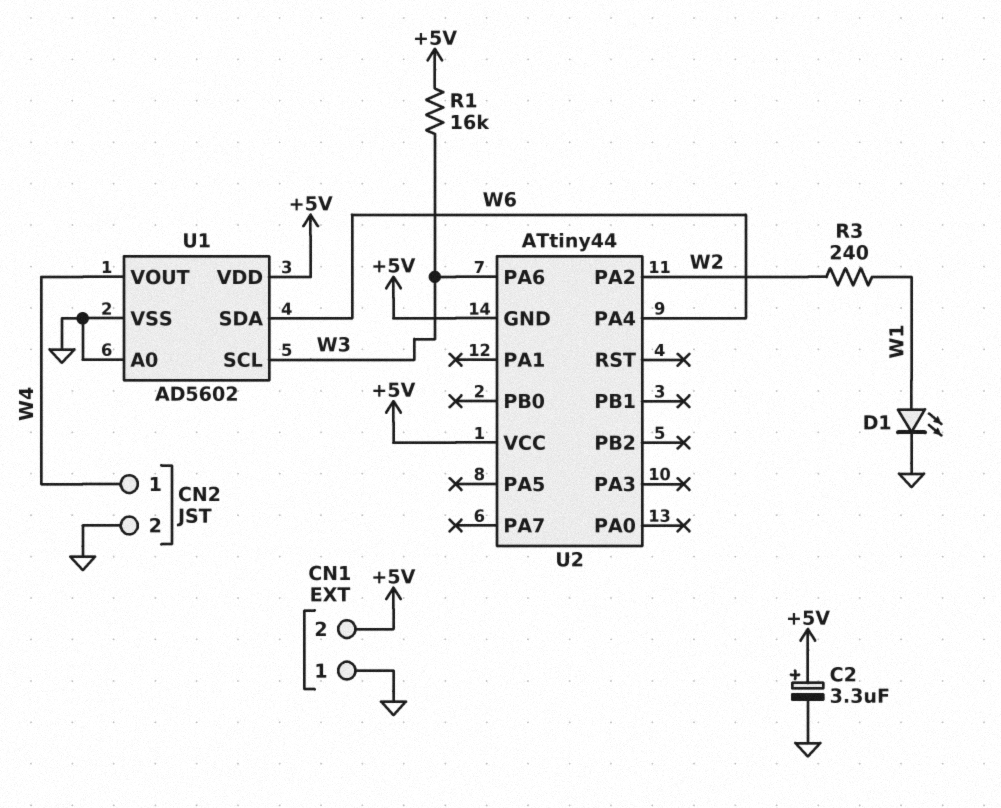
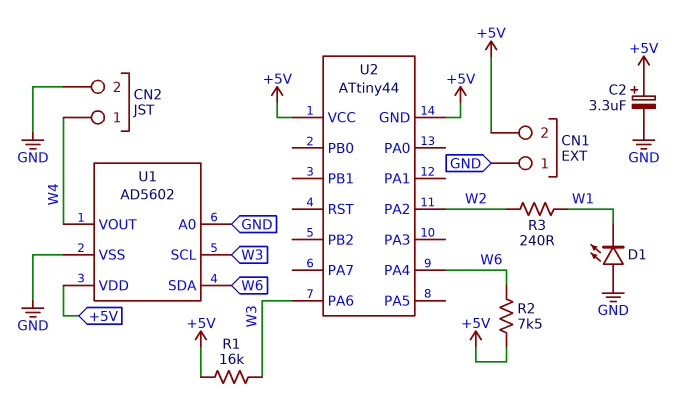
D1: LED (A W1, K GND) -> LED (A GND, K W1)
R2: none -> 7.5k (+5V, W6)

